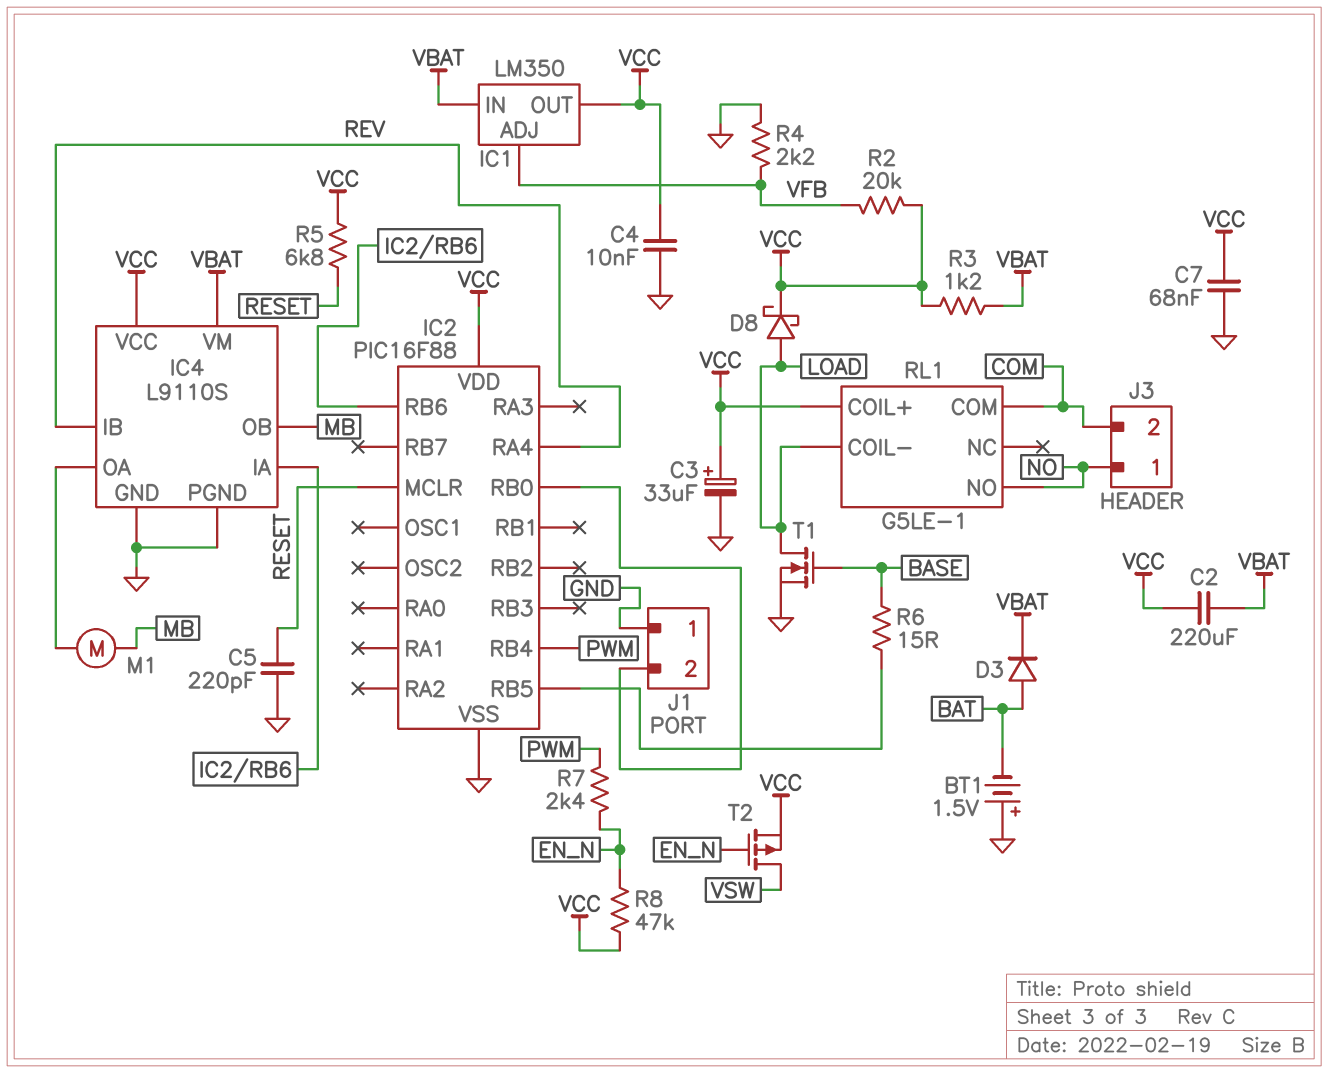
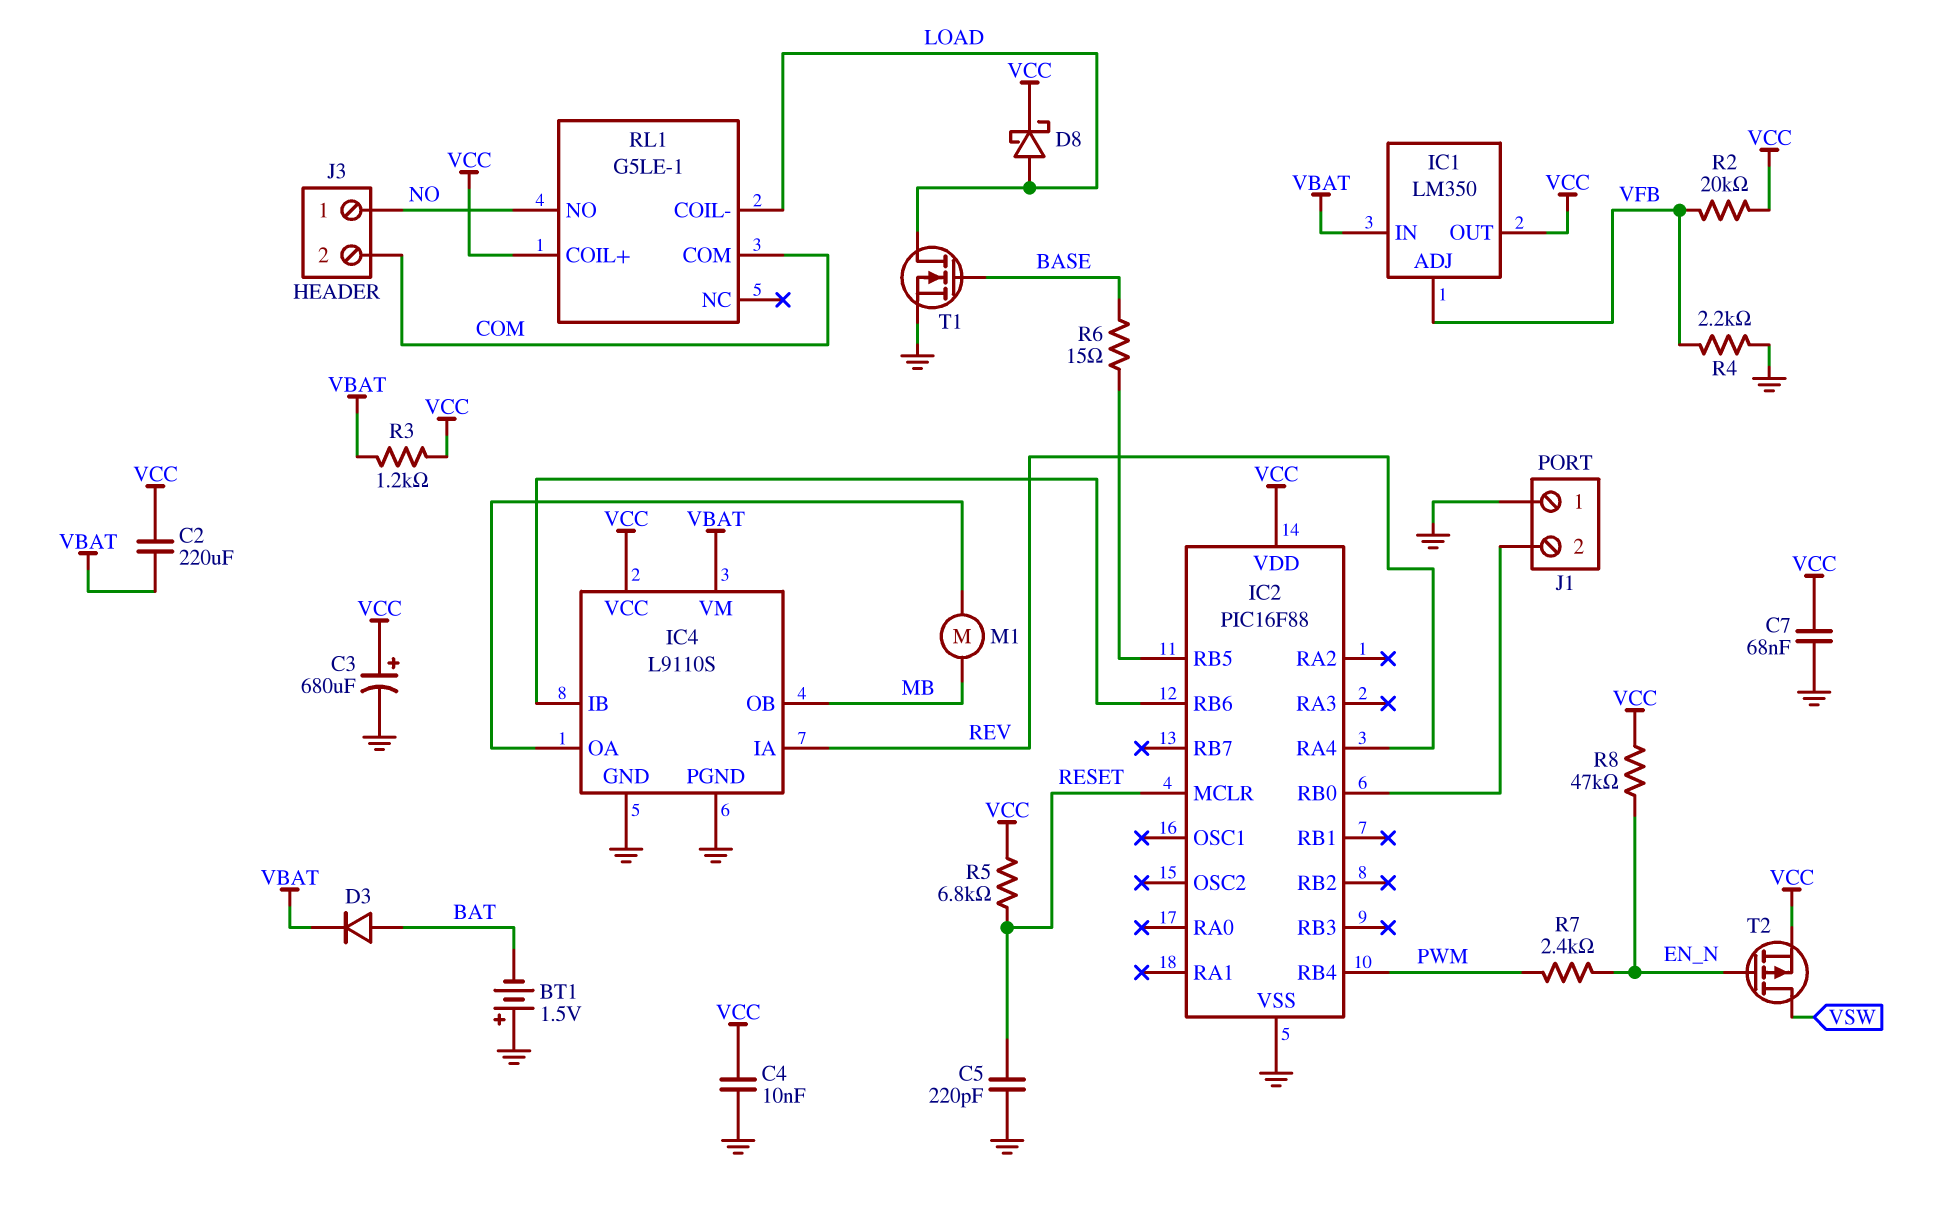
C3: 33uF (plus VCC, minus GND) -> 680uF (plus VCC, minus GND)
IC4 pin IA: IC2/RB6 -> REV
IC4 pin IB: REV -> IC2/RB6

